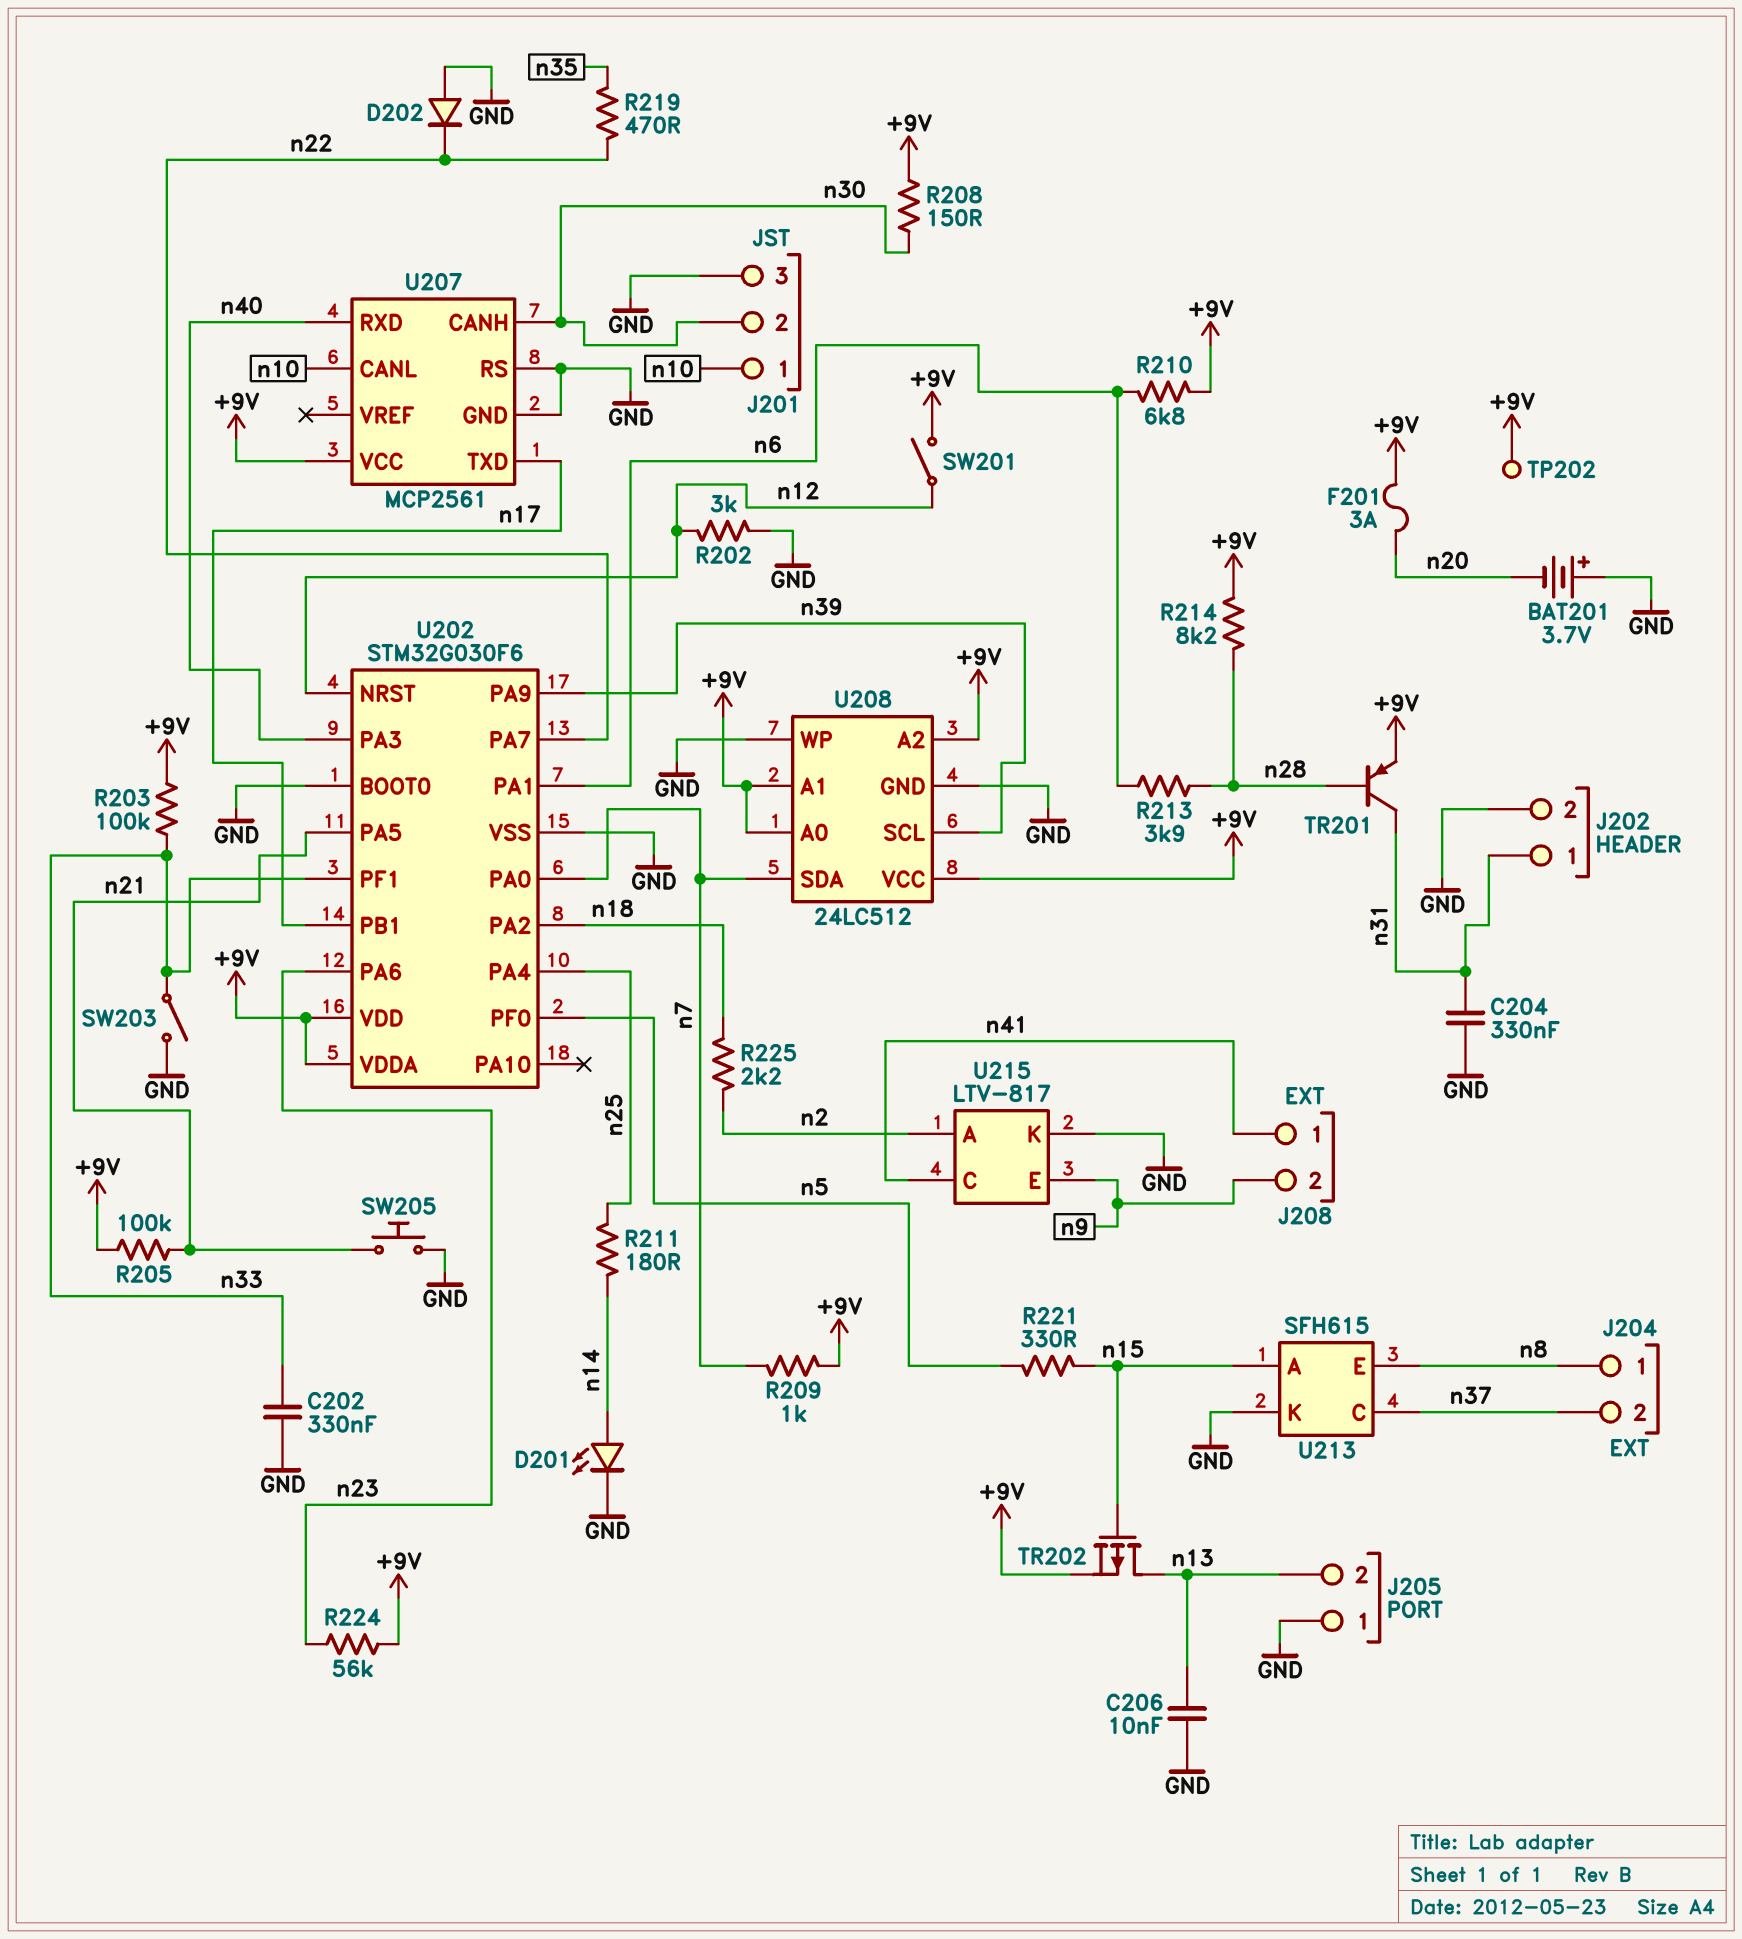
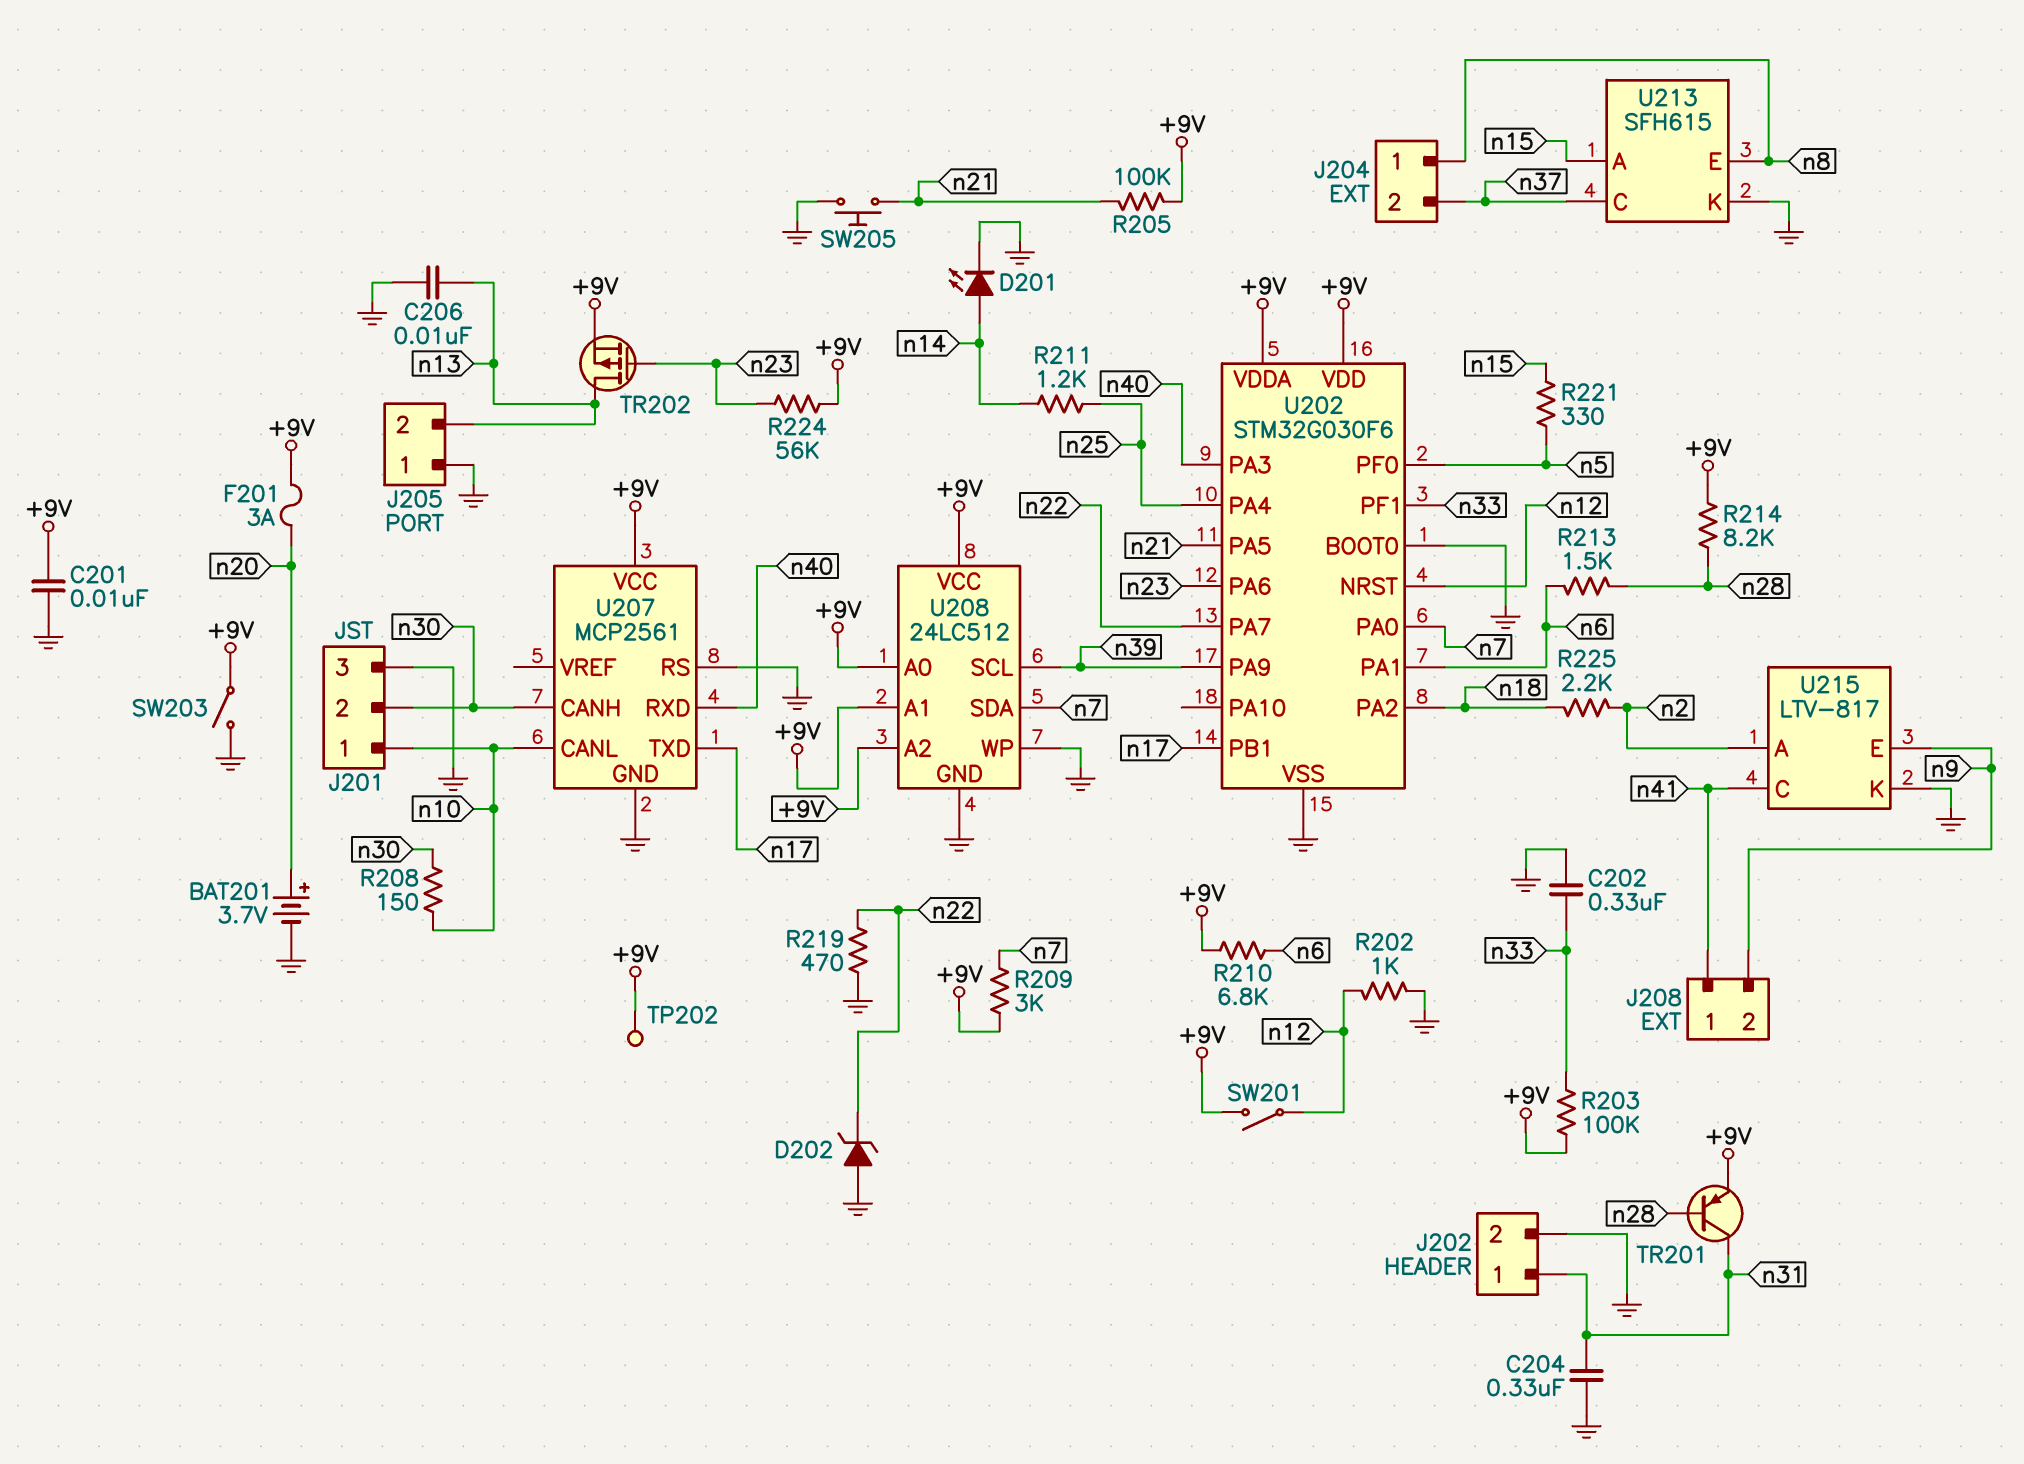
BAT201: 3.7V (plus GND, minus n20) -> 3.7V (plus n20, minus GND)
C201: none -> 10nF (+9V, GND)
D202: diode (A GND, K n22) -> zener (A GND, K n22)
R202: 3k (GND, n12) -> 1k (GND, n12)
R208: 150 (+9V, n30) -> 150 (n10, n30)
R209: 1k (+9V, n7) -> 3k (+9V, n7)
R211: 180 (n14, n25) -> 1.2k (n14, n25)
R213: 3.9k (n6, n28) -> 1.5k (n6, n28)
R219: 470 (n22, n35) -> 470 (GND, n22)
SW203: switch (GND, n33) -> switch (+9V, GND)
TR202: PMOS (G n15, D n13, S +9V) -> PMOS (G n23, D n13, S +9V)

